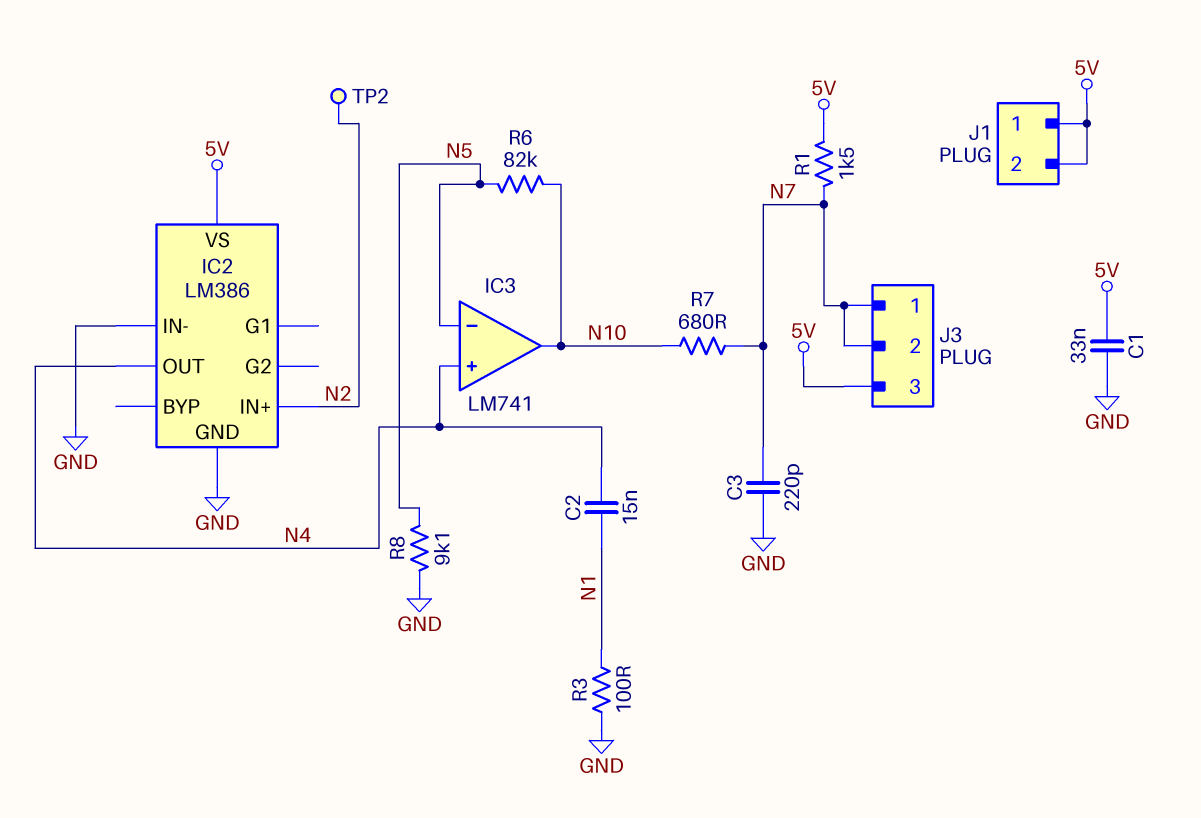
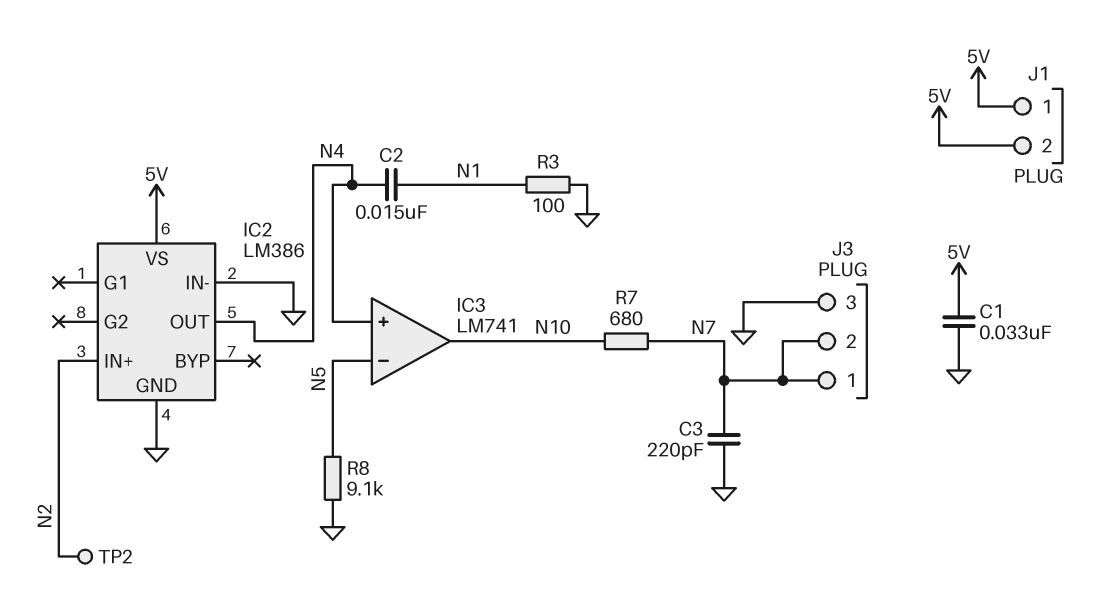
J3 pin 3: 5V -> GND
R1: 1.5k (5V, N7) -> none
R6: 82k (N5, N10) -> none

